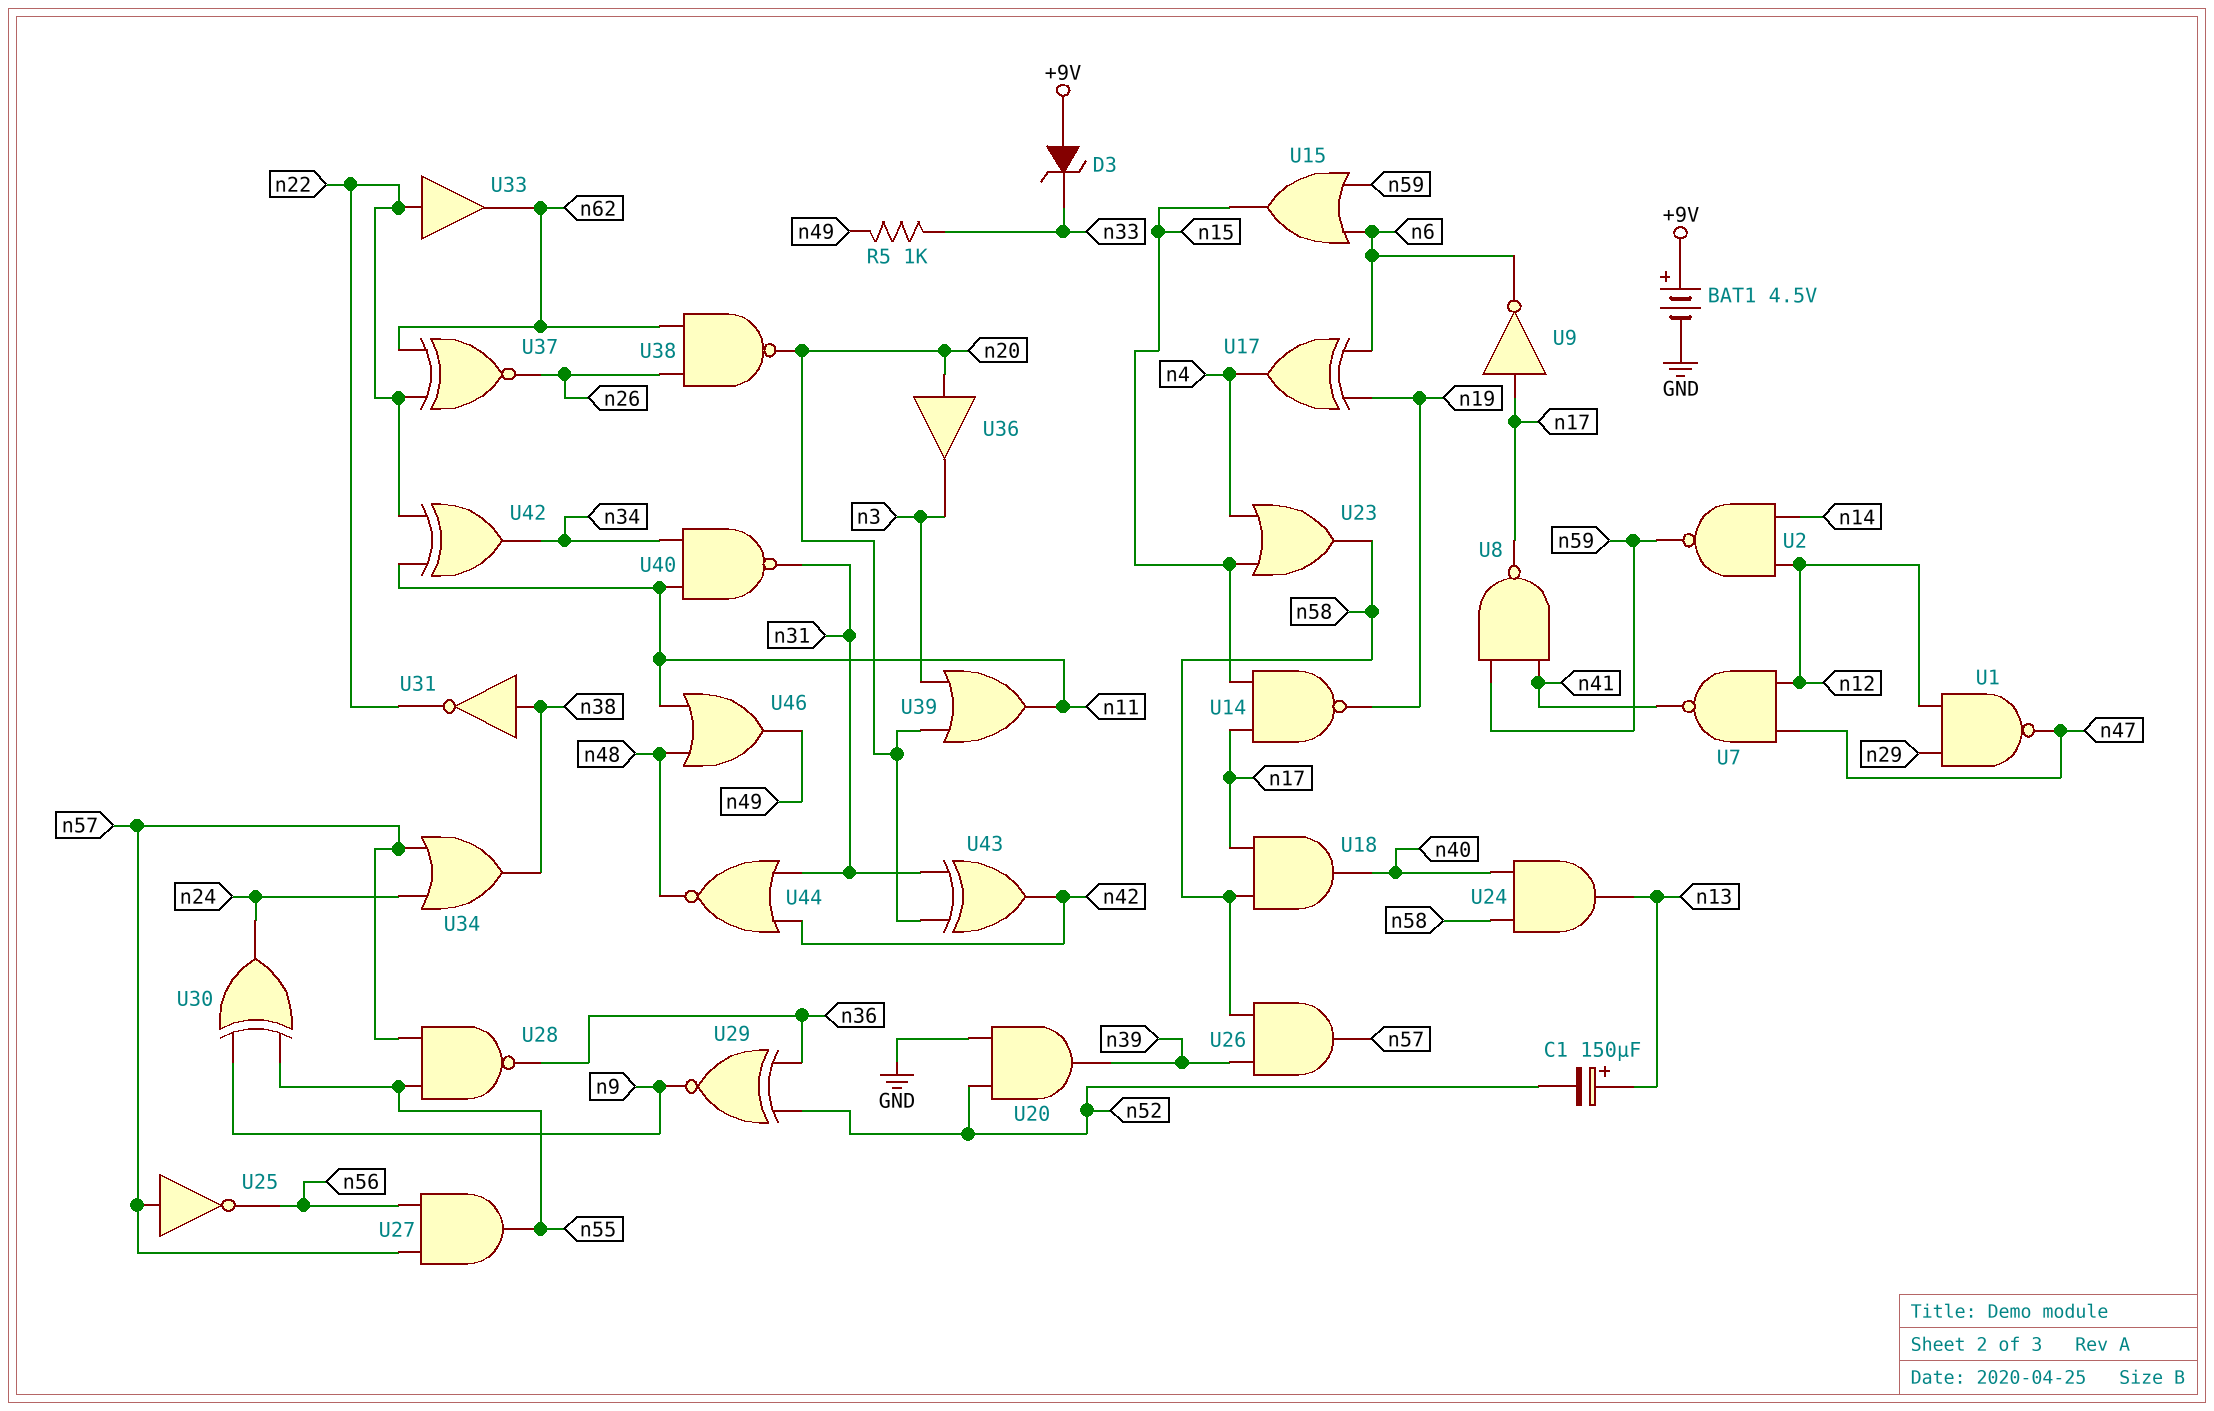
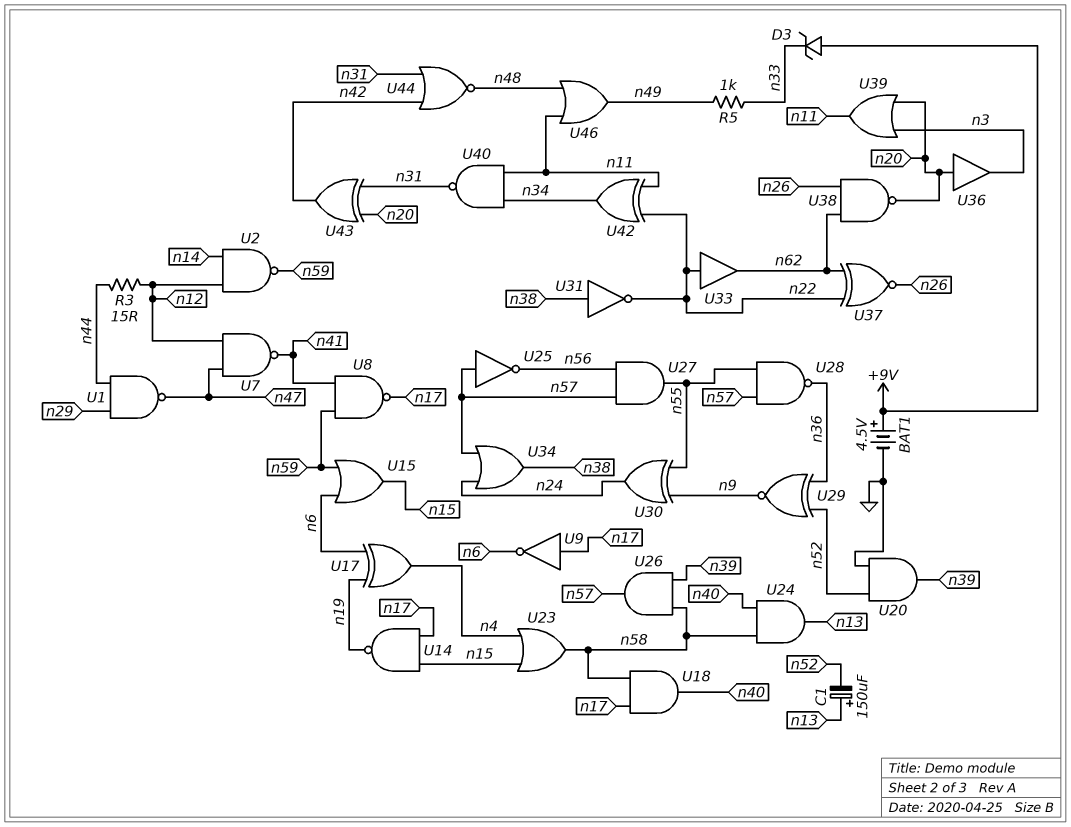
R3: none -> 15 (n12, n44)
U1: NAND (in n12, in n29, out n47) -> NAND (in n29, in n44, out n47)

